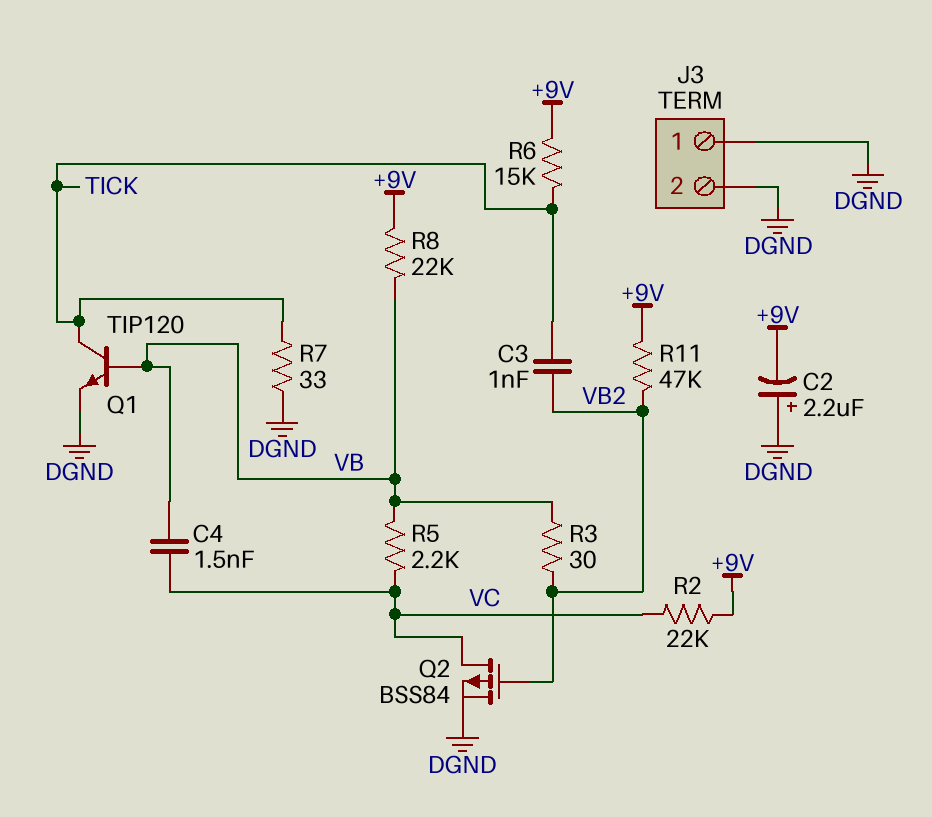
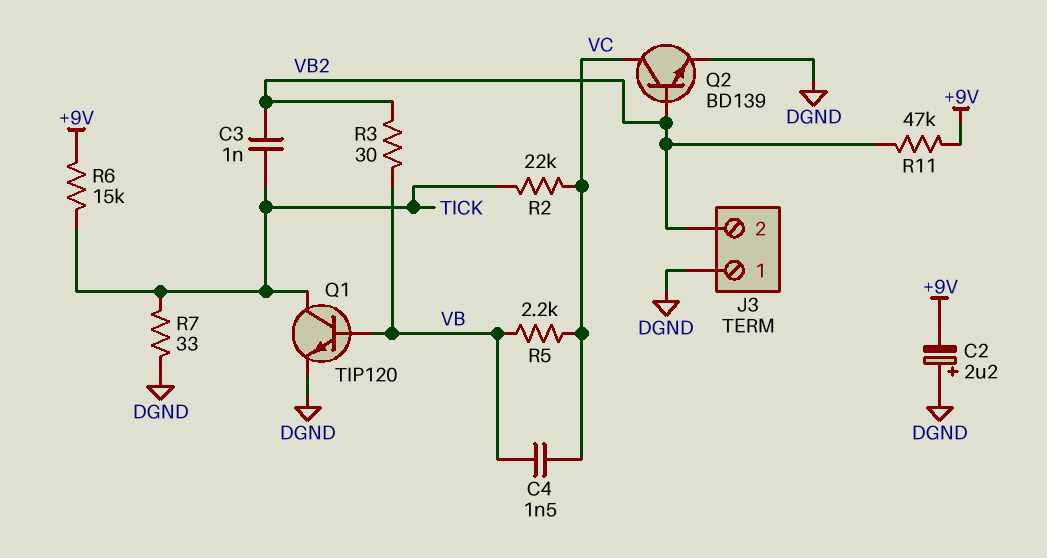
J3 pin 2: DGND -> VB2
Q2: PMOS BSS84 (G VB2, D VC, S DGND) -> NPN BD139 (B VB2, C VC, E DGND)
R2: 22k (+9V, VC) -> 22k (TICK, VC)
R8: 22k (+9V, VB) -> none

